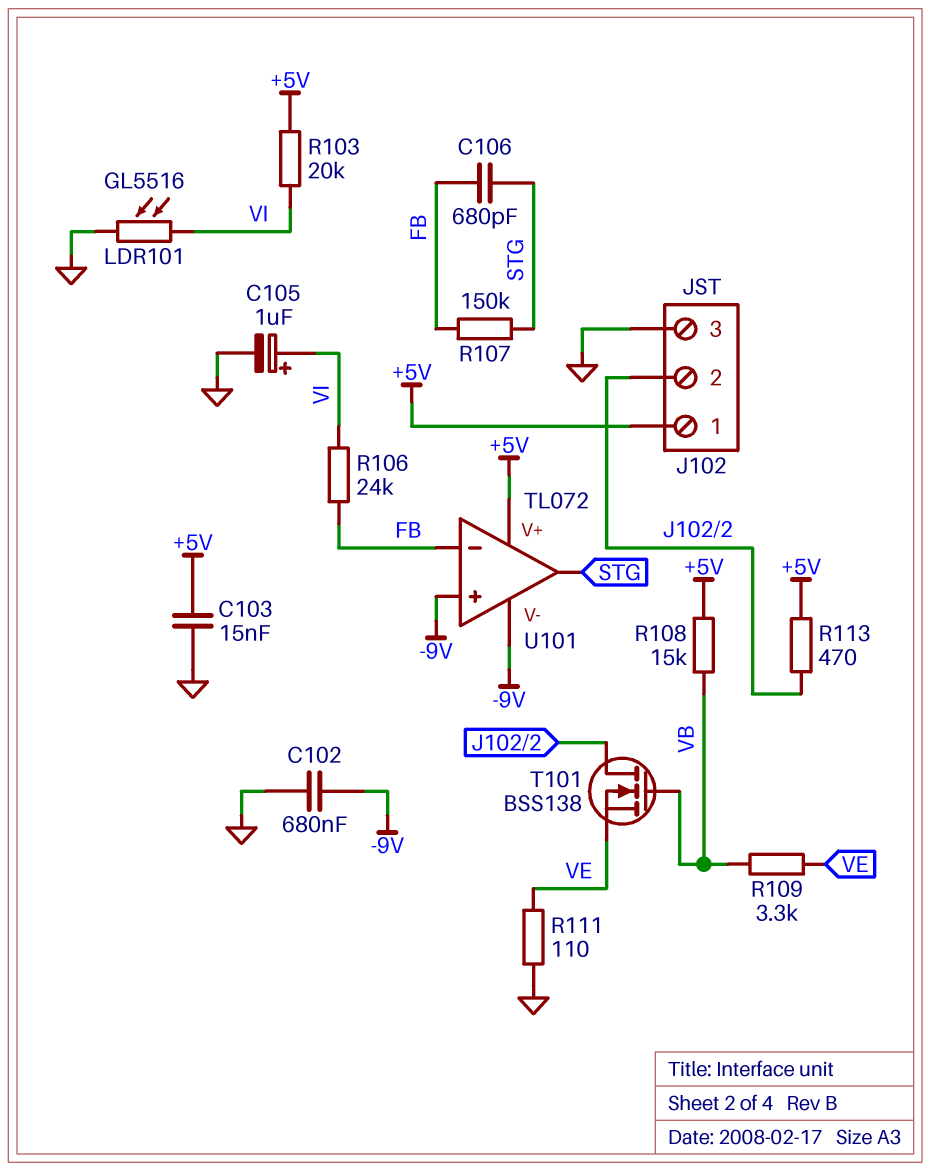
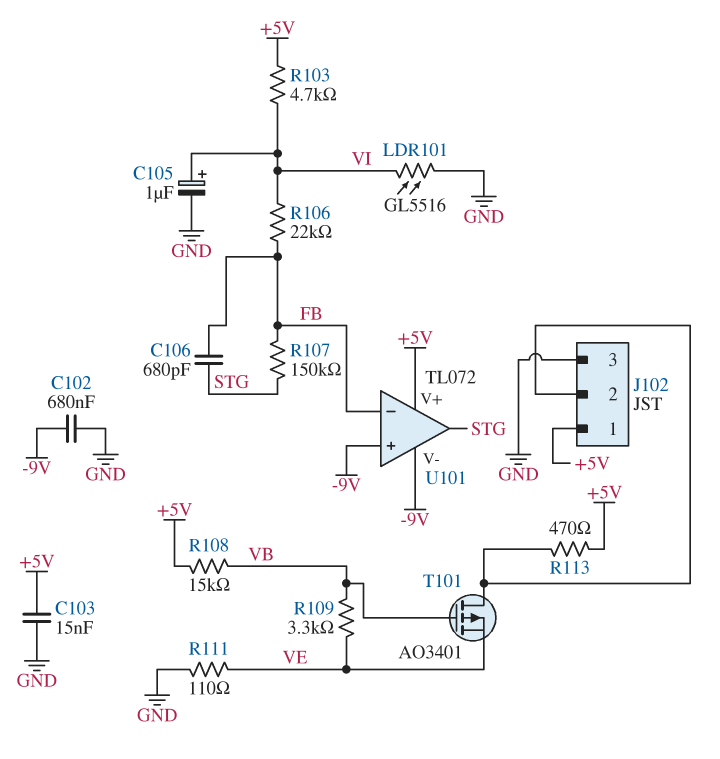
R103: 20k (+5V, VI) -> 4.7k (+5V, VI)
R106: 24k (FB, VI) -> 22k (FB, VI)
T101: NMOS BSS138 (G VB, D J102/2, S VE) -> PMOS AO3401 (G VB, D J102/2, S VE)

